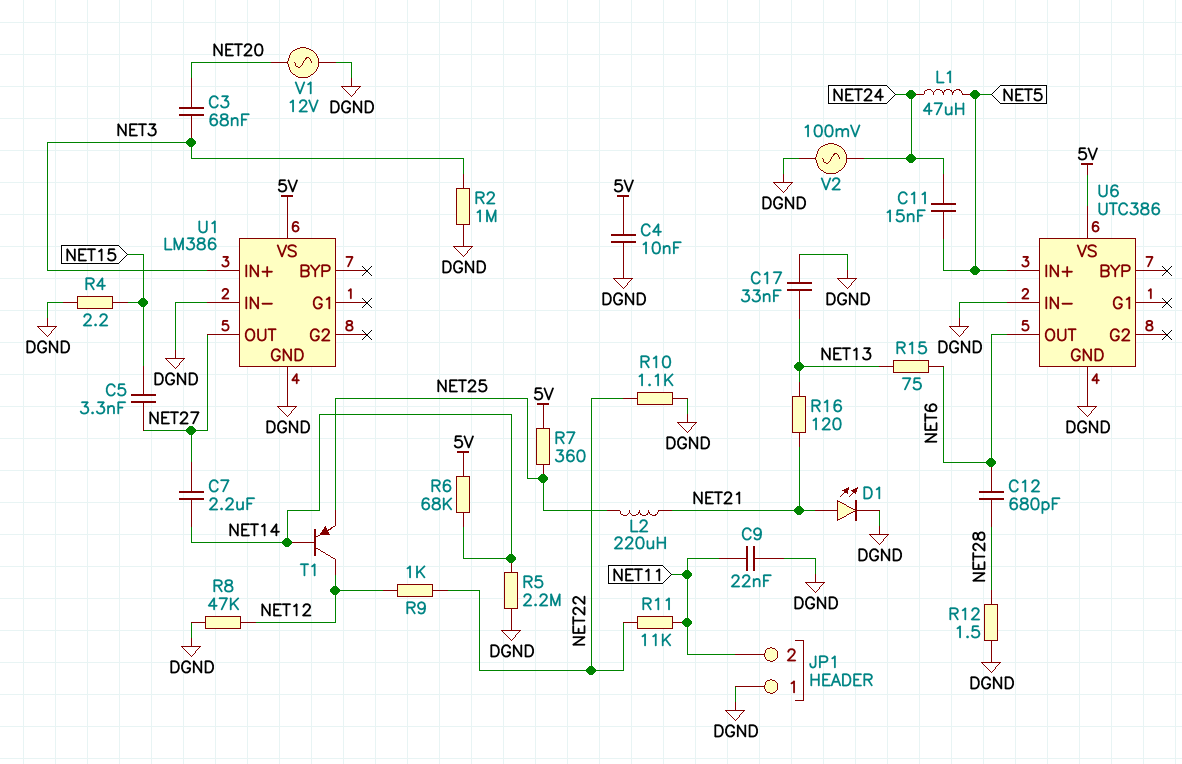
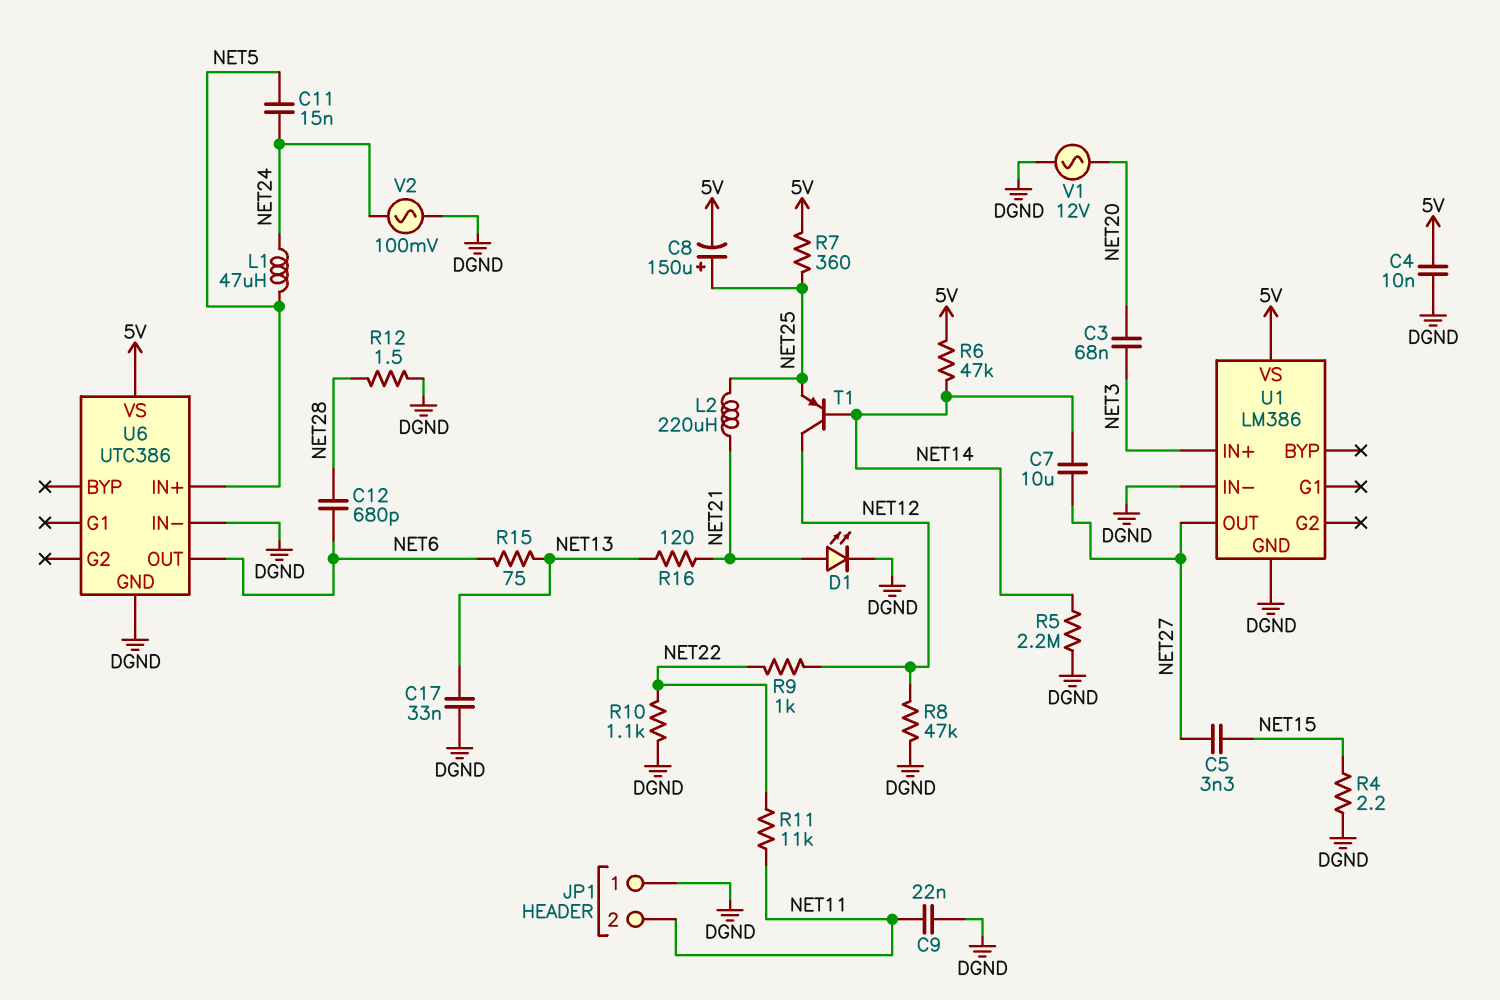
C7: 2.2uF (NET14, NET27) -> 10uF (NET14, NET27)
C8: none -> 150uF (plus NET25, minus 5V)
R2: 1M (DGND, NET3) -> none
R6: 68k (5V, NET14) -> 47k (5V, NET14)

